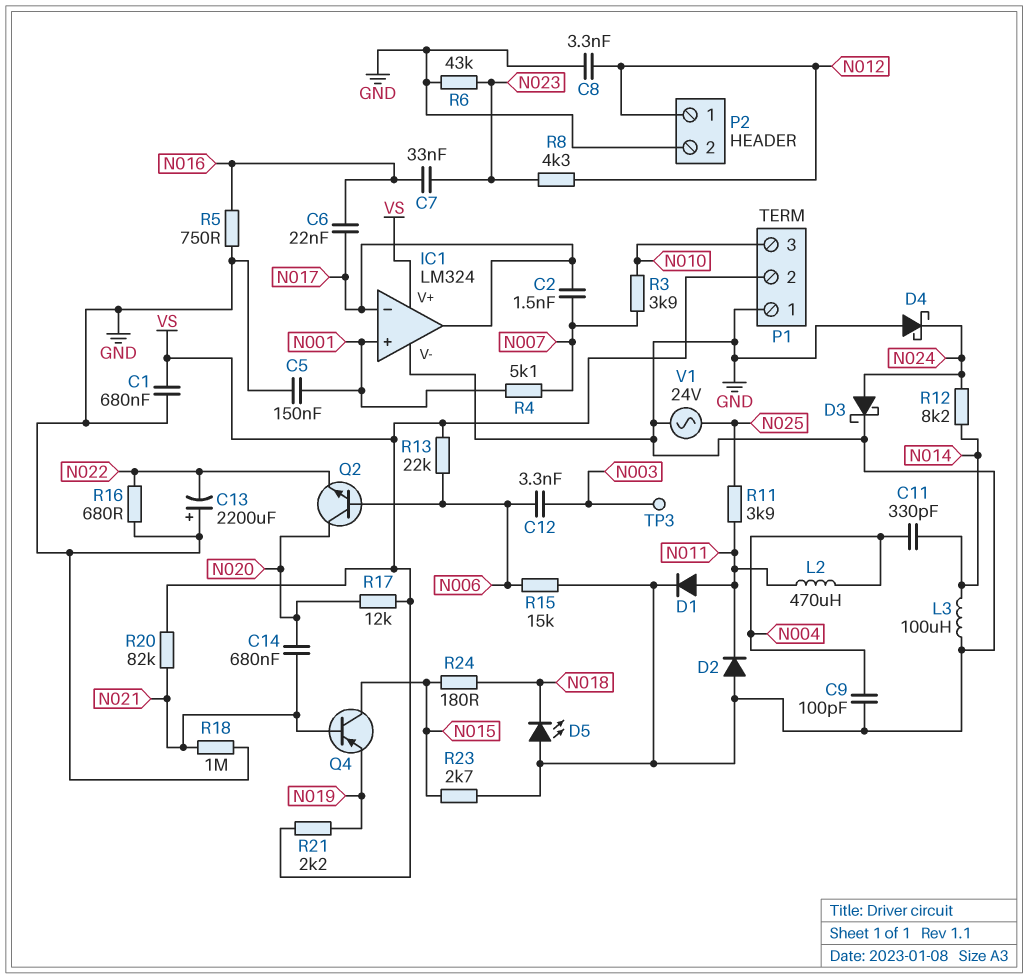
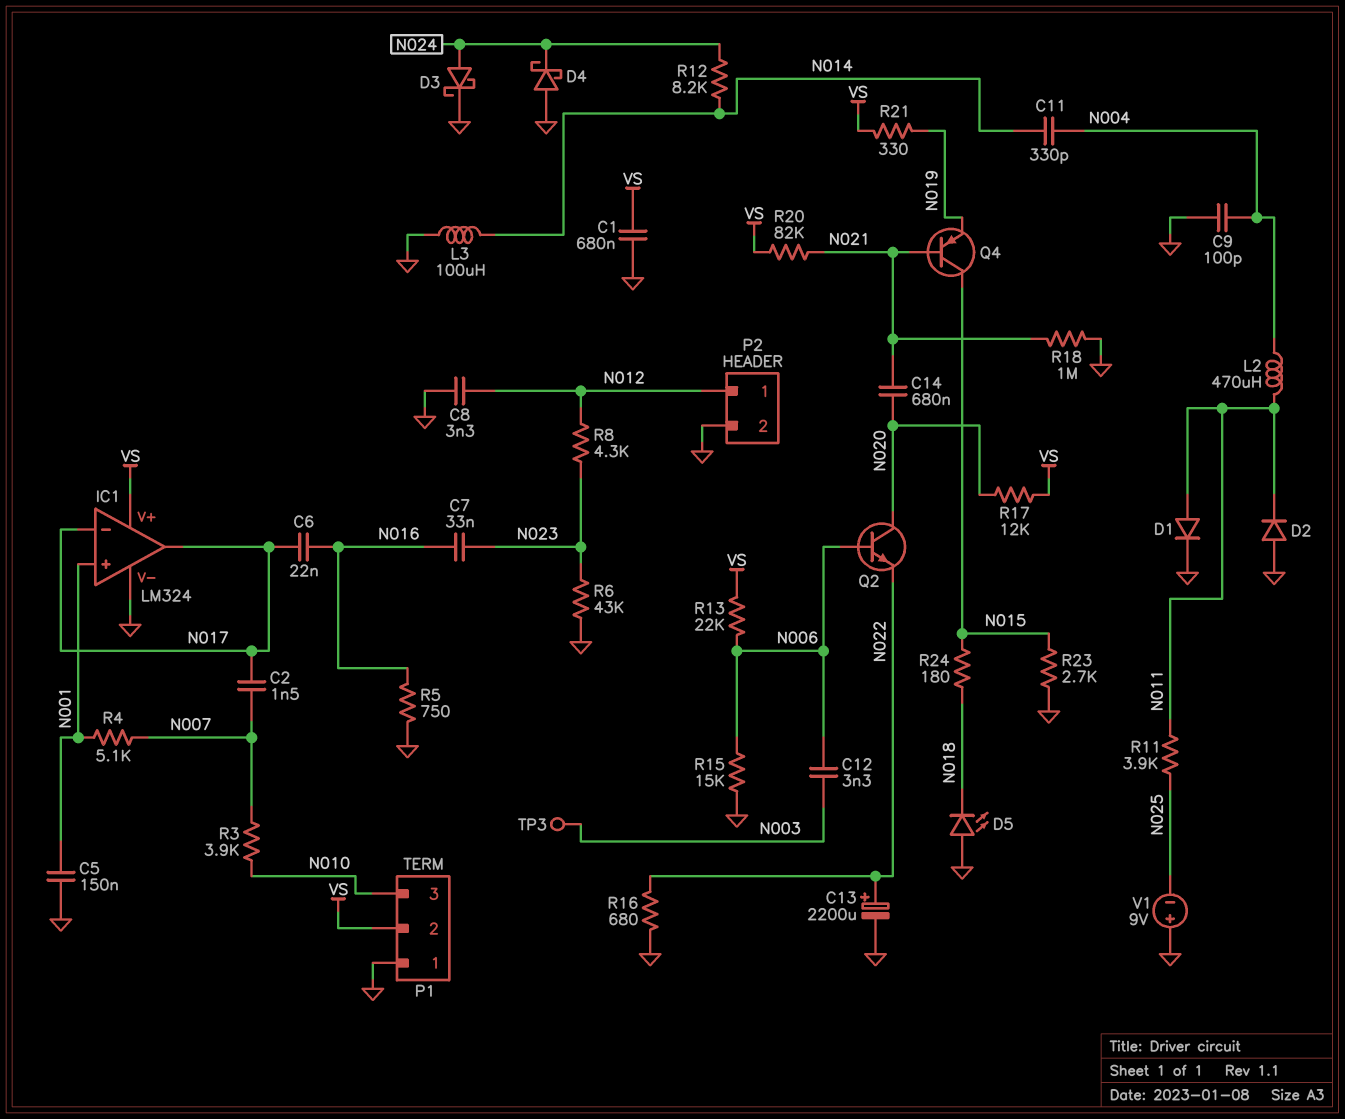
C13: 2200uF (plus GND, minus N022) -> 2200uF (plus N022, minus GND)
R21: 2.2k (N019, VS) -> 330 (N019, VS)
V1: AC 24V (GND, N025) -> 9V (plus GND, minus N025)

